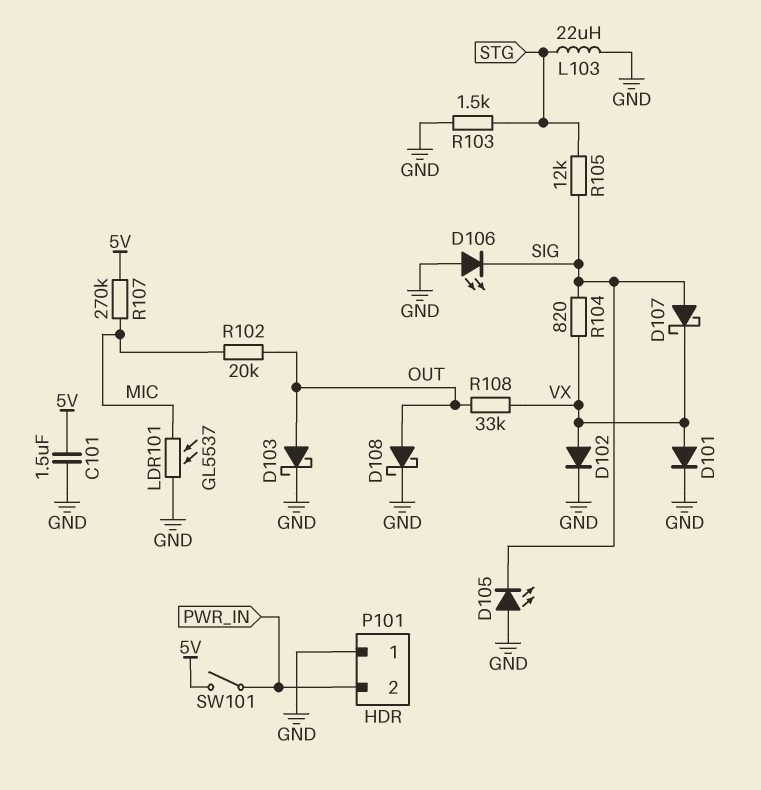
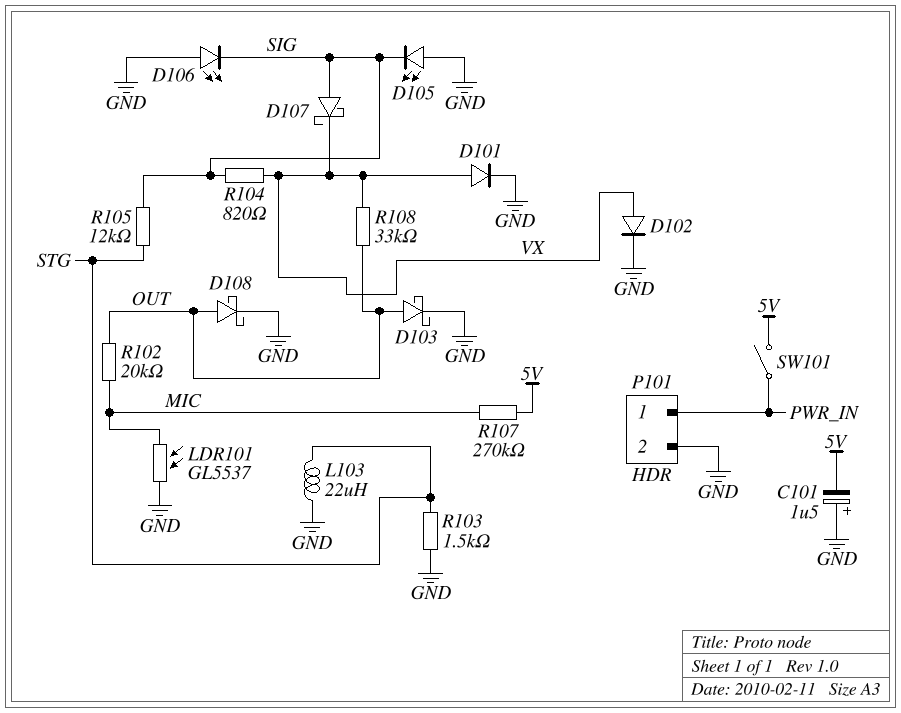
C101: 1.5uF (5V, GND) -> 1.5uF (plus GND, minus 5V)
P101 pin 1: GND -> PWR_IN
P101 pin 2: PWR_IN -> GND

